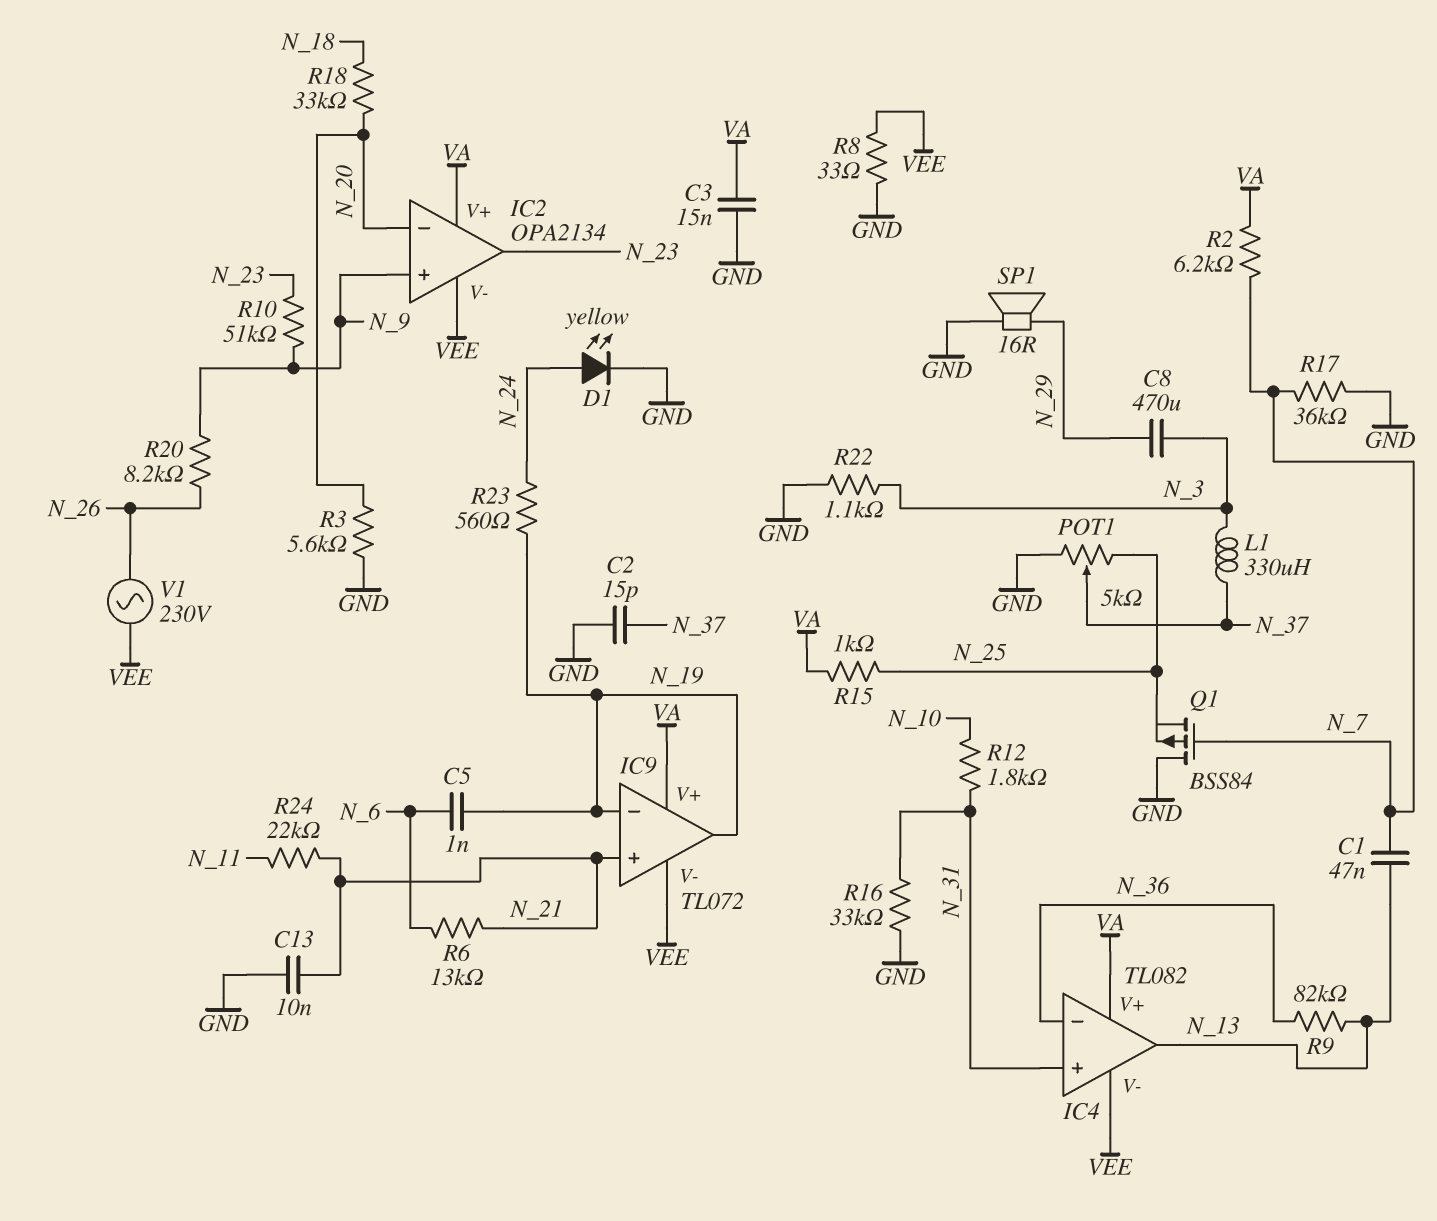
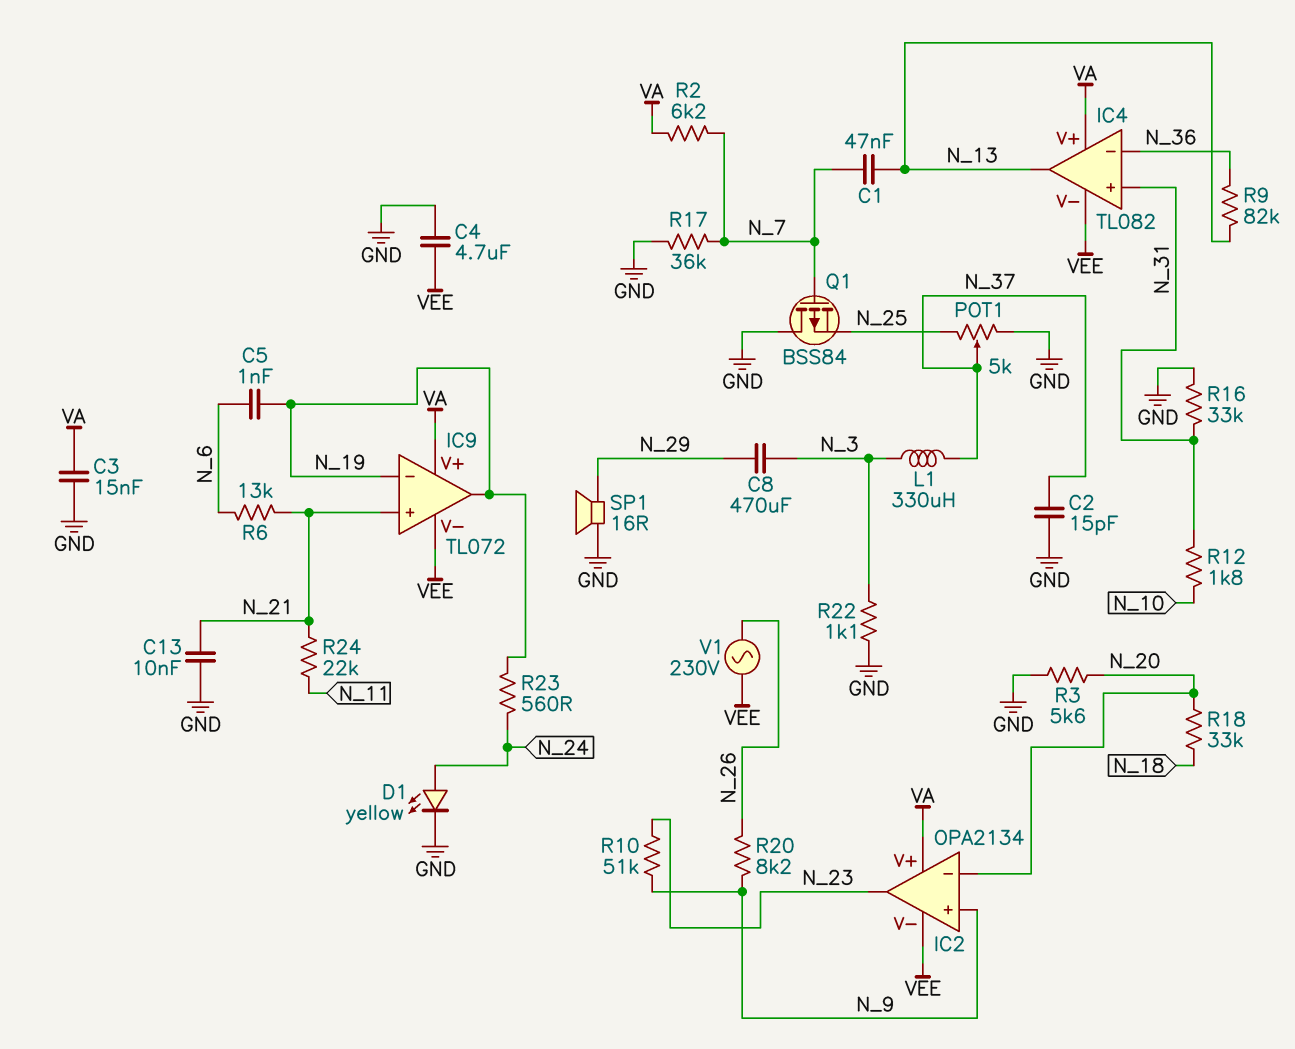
C4: none -> 4.7uF (GND, VEE)
R8: 33 (GND, VEE) -> none
R15: 1k (N_25, VA) -> none

